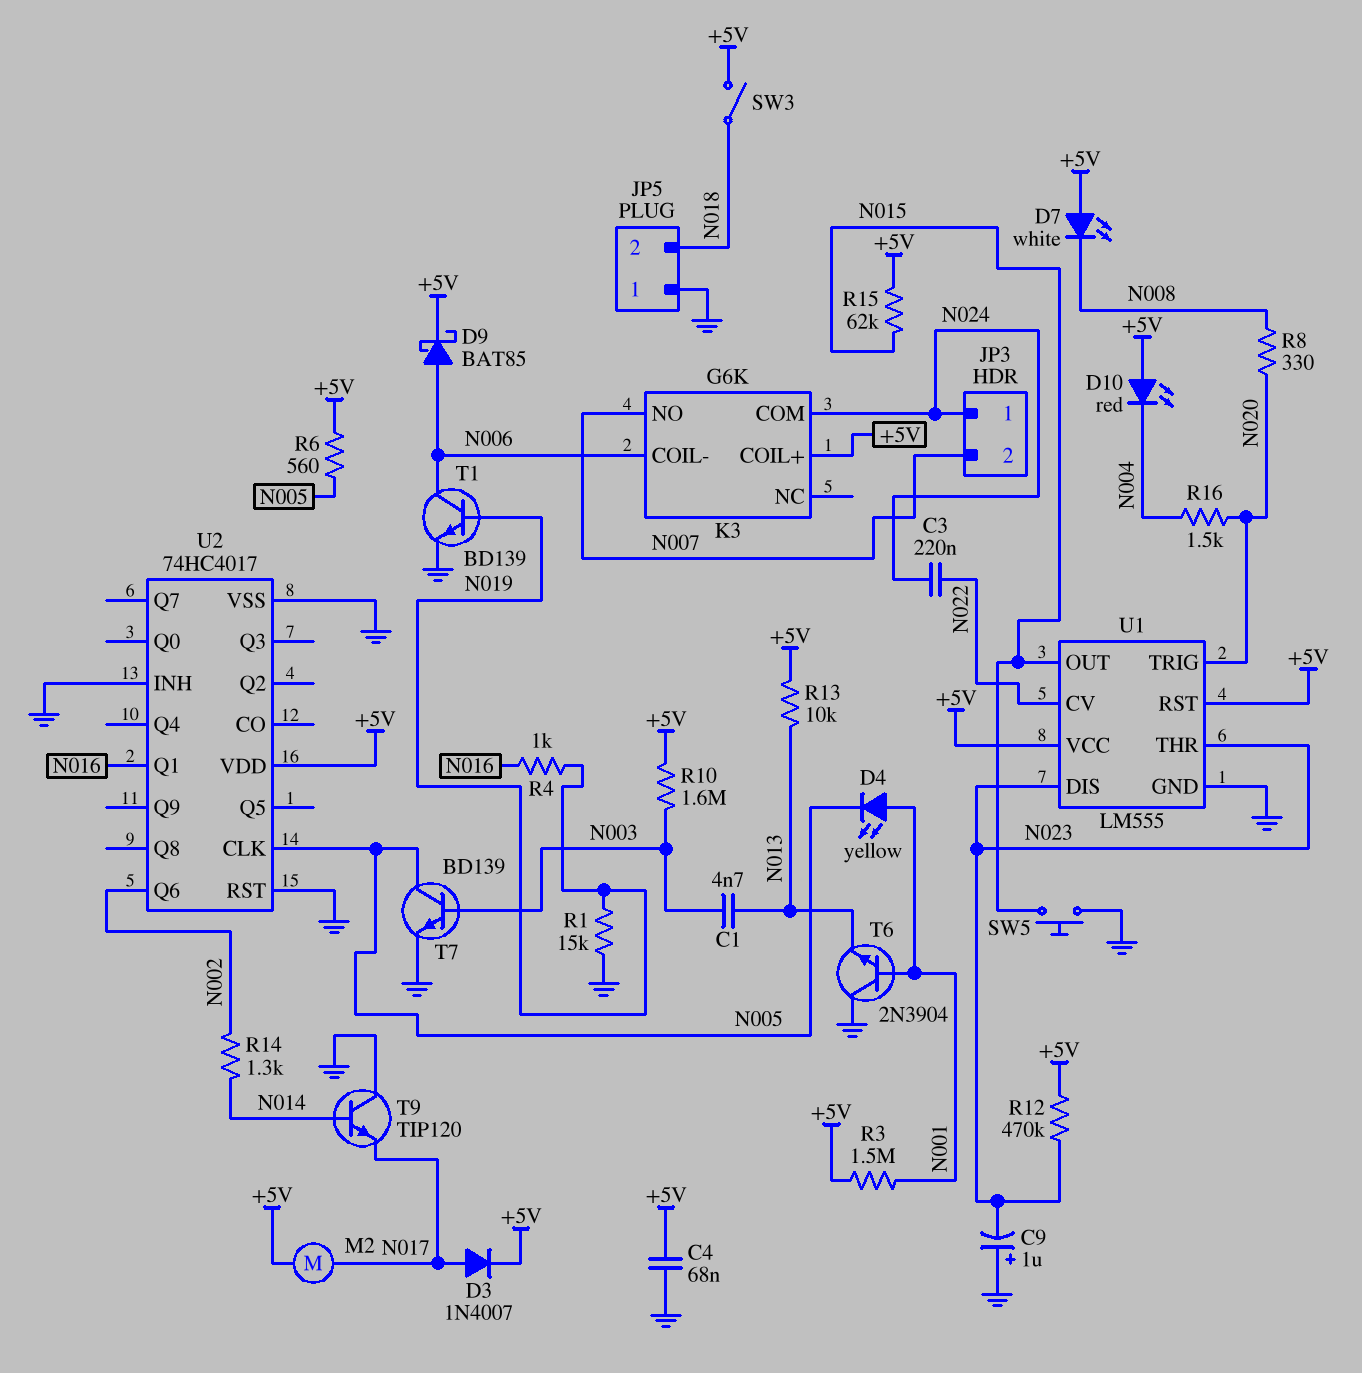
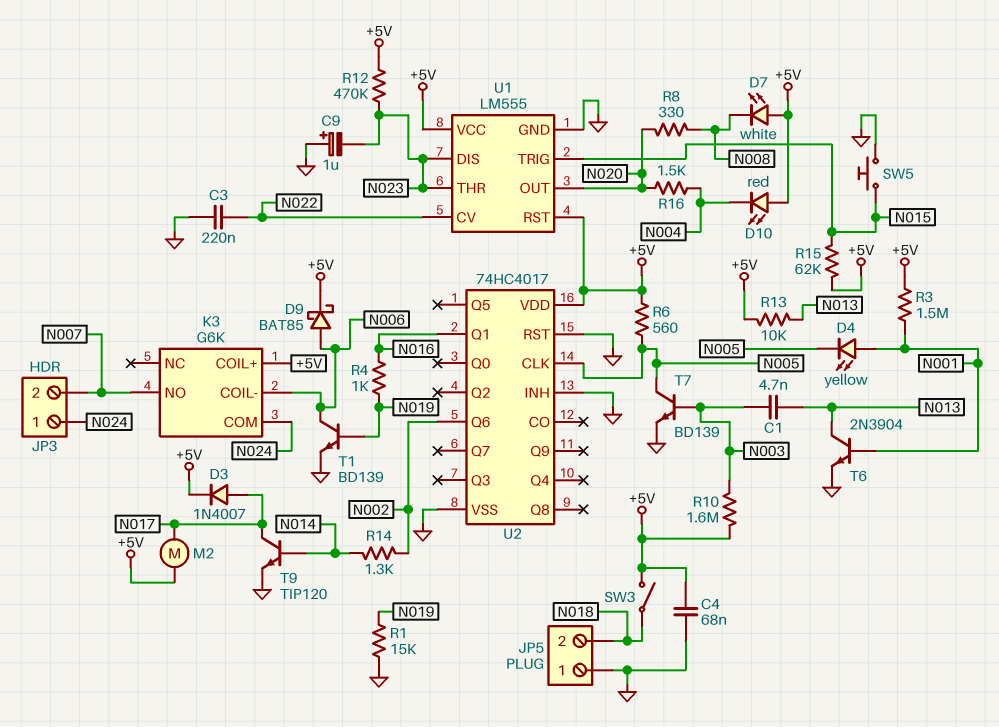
C3: 220nF (N022, N024) -> 220nF (GND, N022)
T6: NPN 2N3904 (B N001, C GND, E N013) -> NPN 2N3904 (B N001, C N013, E GND)
T9: NPN TIP120 (B N014, C GND, E N017) -> NPN TIP120 (B N014, C N017, E GND)
U1 pin OUT: N015 -> N020
U1 pin TRIG: N020 -> N015

